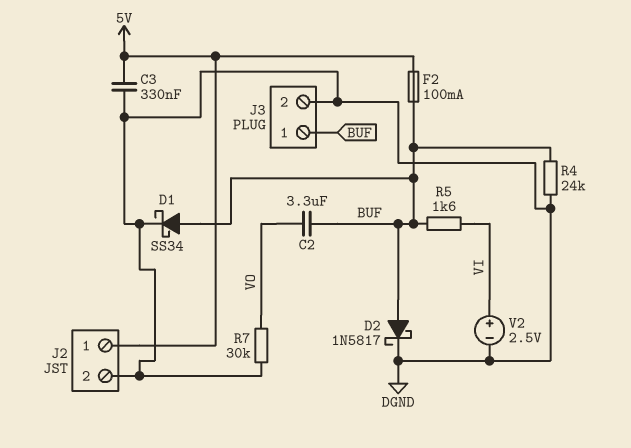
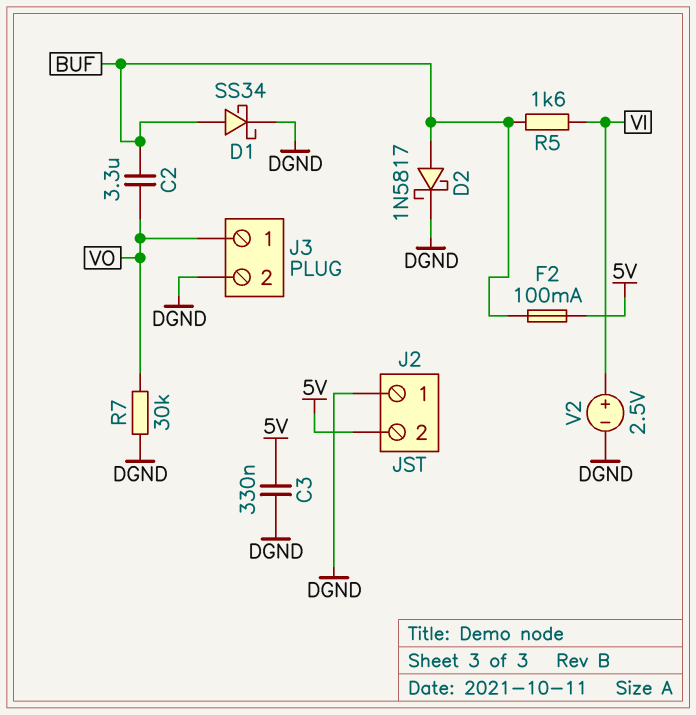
J2 pin 1: 5V -> DGND
J2 pin 2: DGND -> 5V
J3 pin 1: BUF -> VO
R4: 24k (BUF, DGND) -> none

